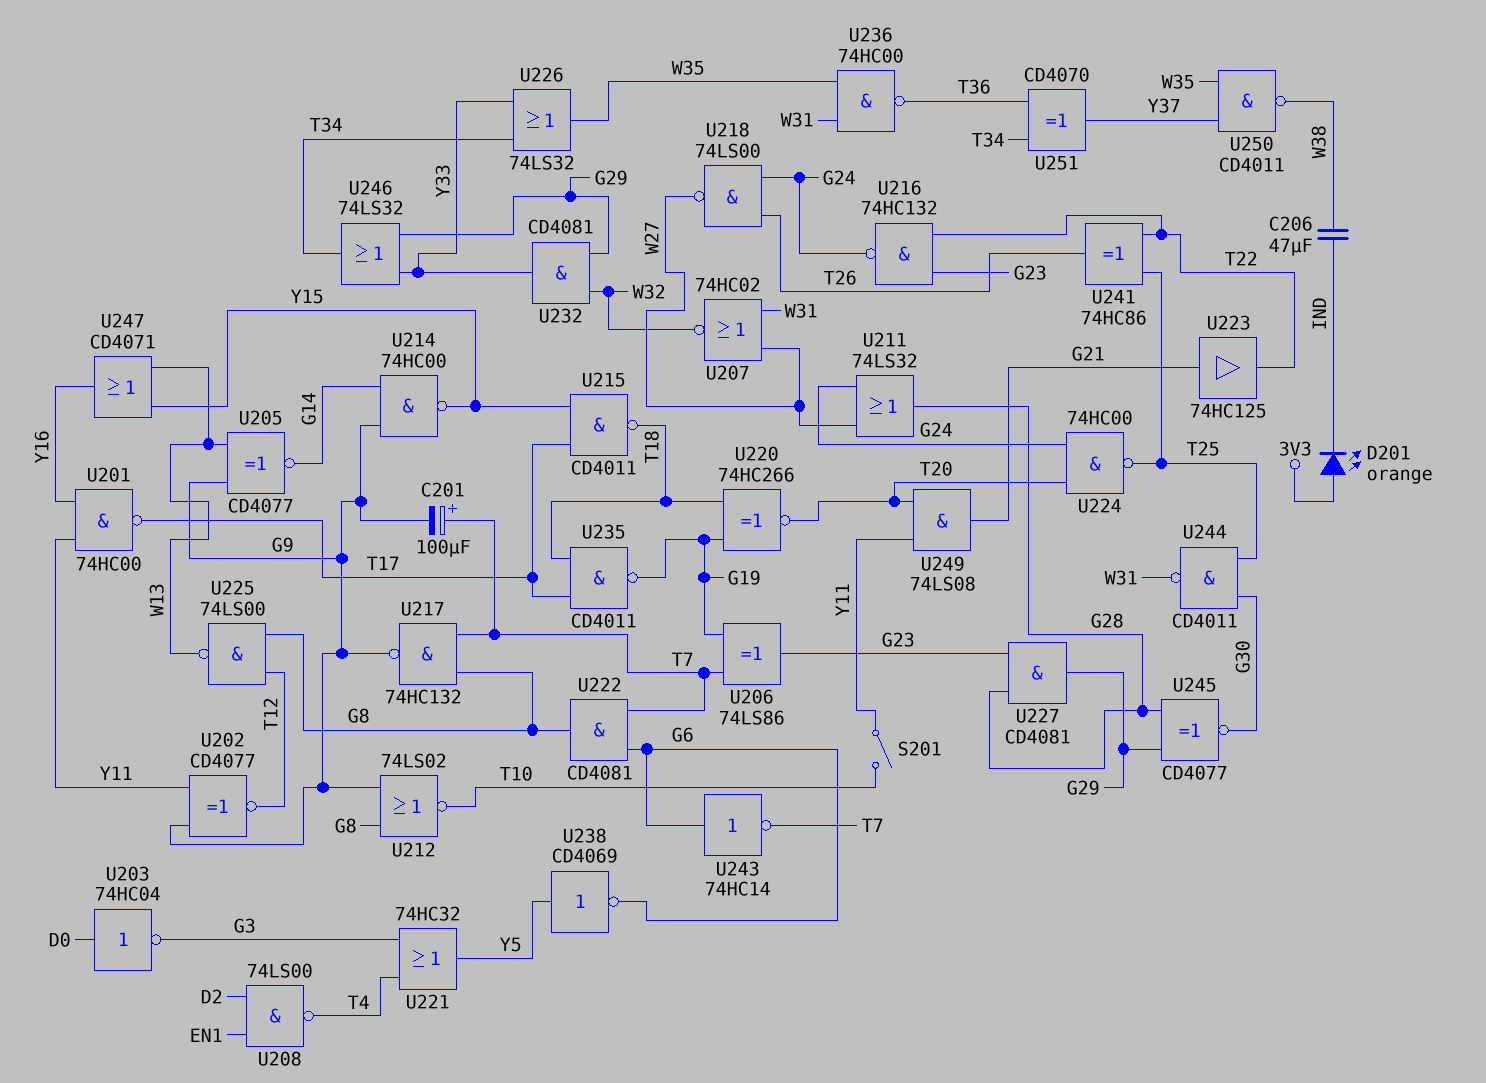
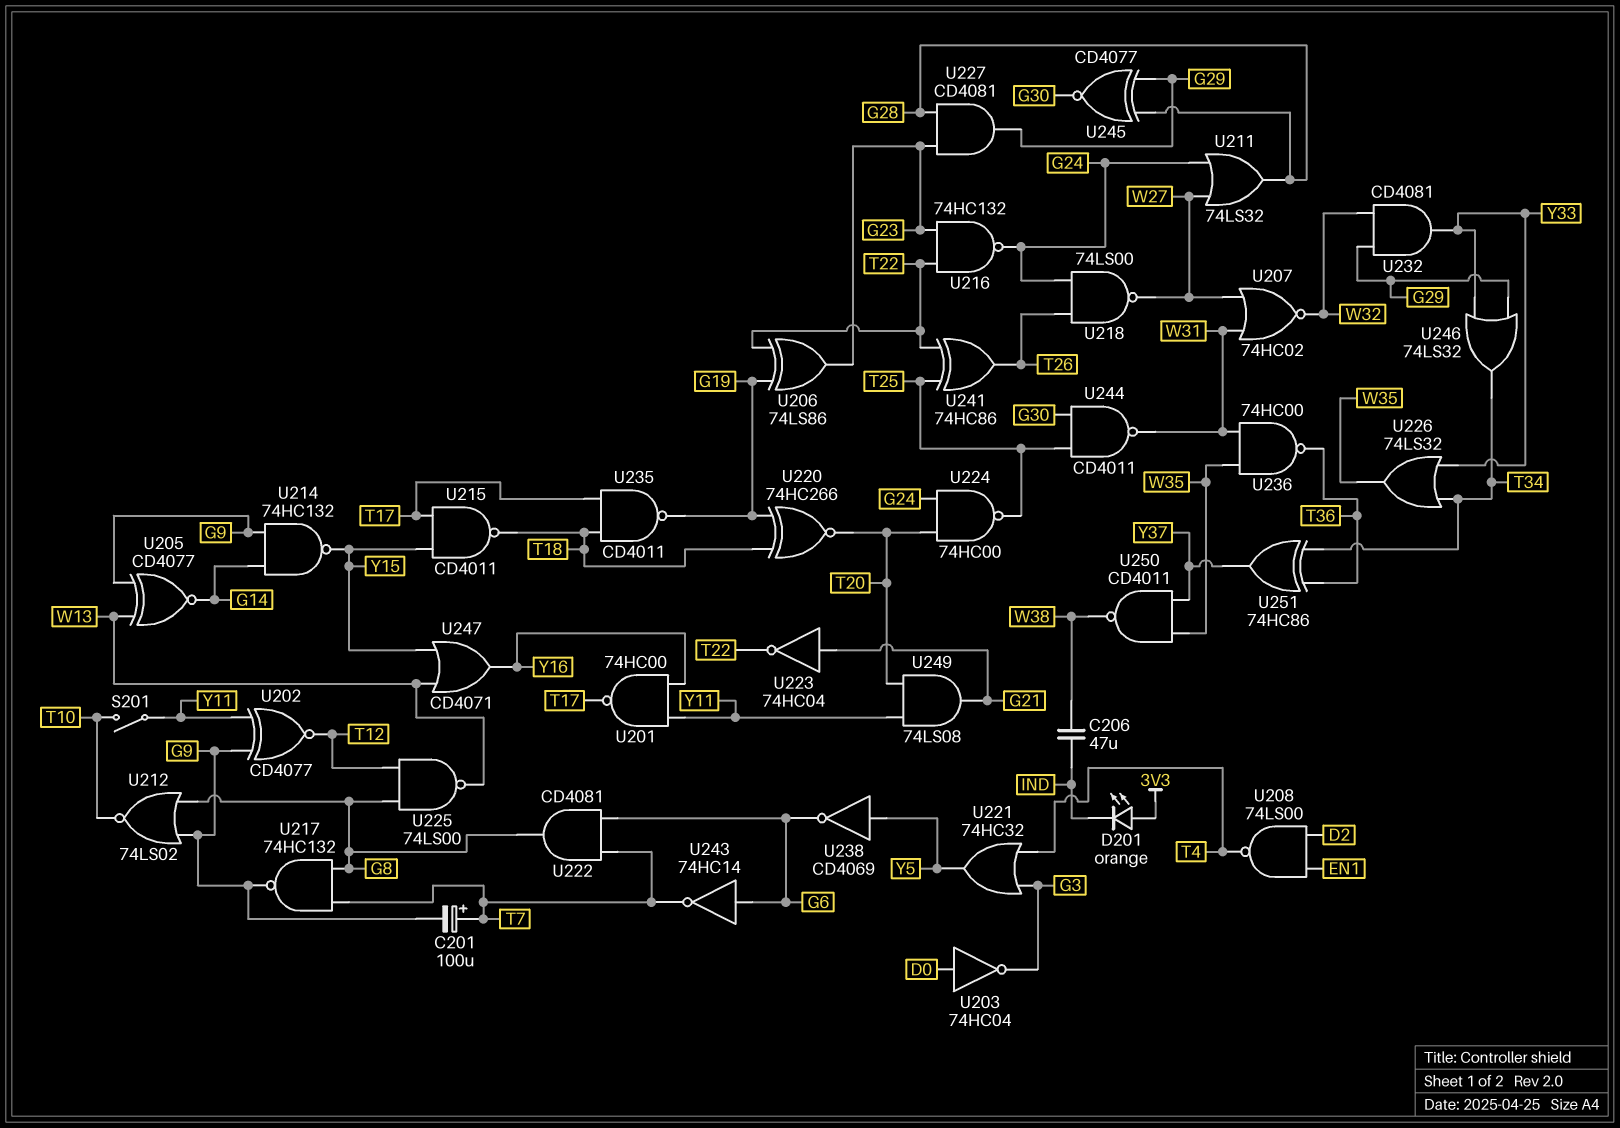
U206: XOR 74LS86 (in G19, in T7, out G23) -> XOR 74LS86 (in G19, in T22, out G23)
U214: NAND 74HC00 (in G9, in G14, out Y15) -> NAND 74HC132 (in G9, in G14, out Y15)
U223: buffer 74HC125 (in G21, out T22) -> NOT 74HC04 (in G21, out T22)
U251: XOR CD4070 (in T34, in T36, out Y37) -> XOR 74HC86 (in T34, in T36, out Y37)

